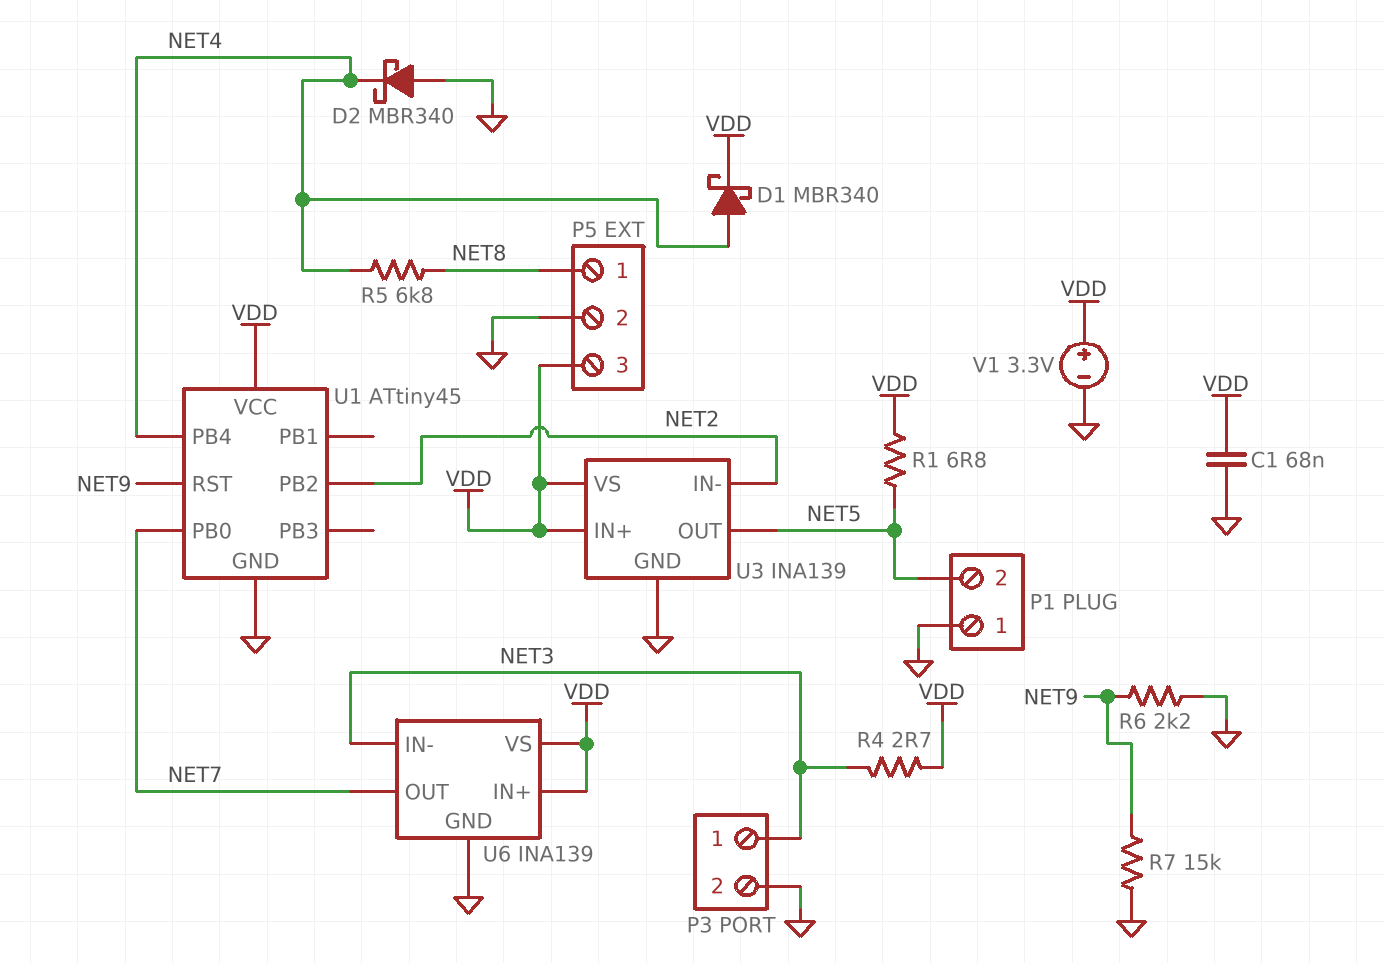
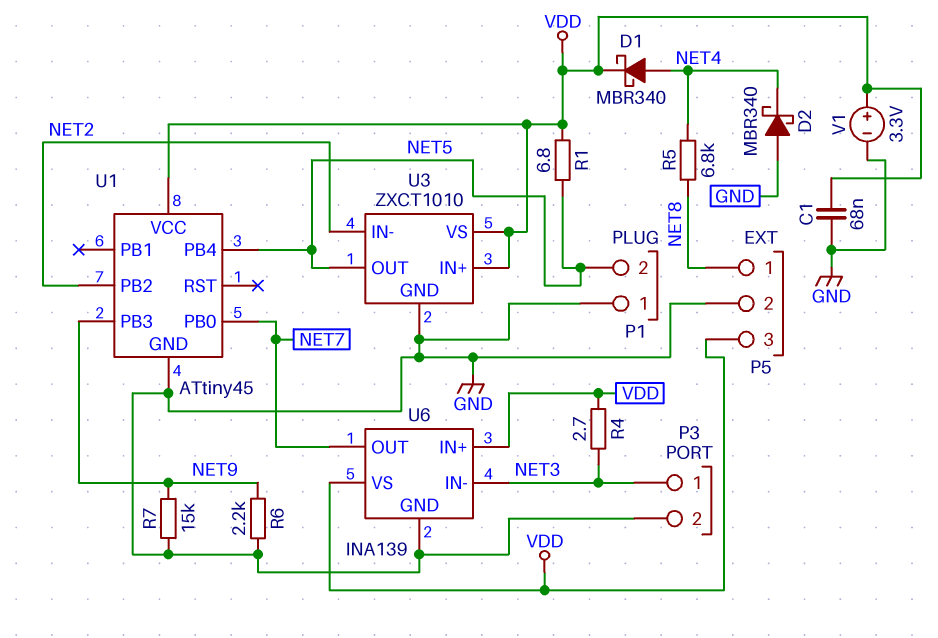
U1 pin PB3: none -> NET9
U1 pin PB4: NET4 -> NET5
U1 pin RST: NET9 -> none
U3: INA139 -> ZXCT1010

